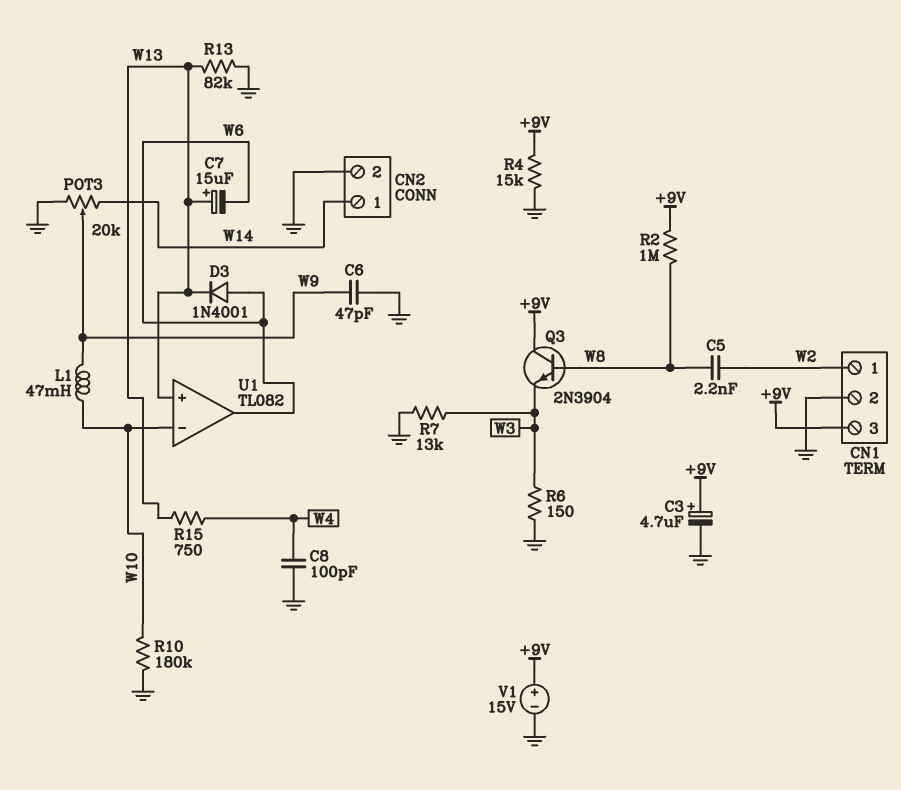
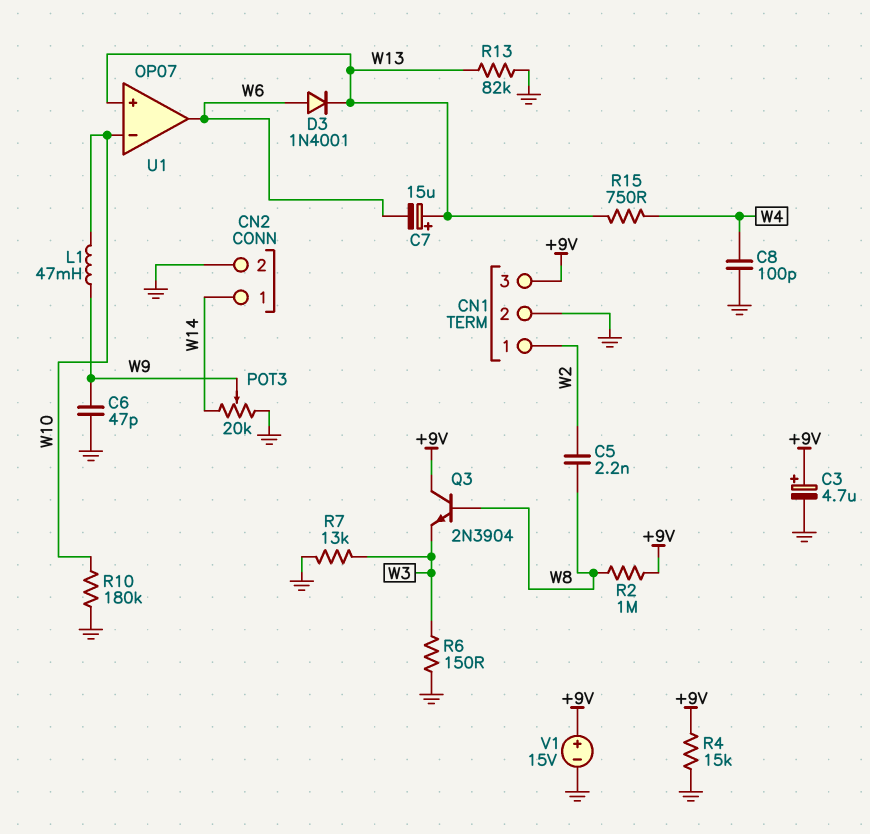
U1: TL082 -> OP07

